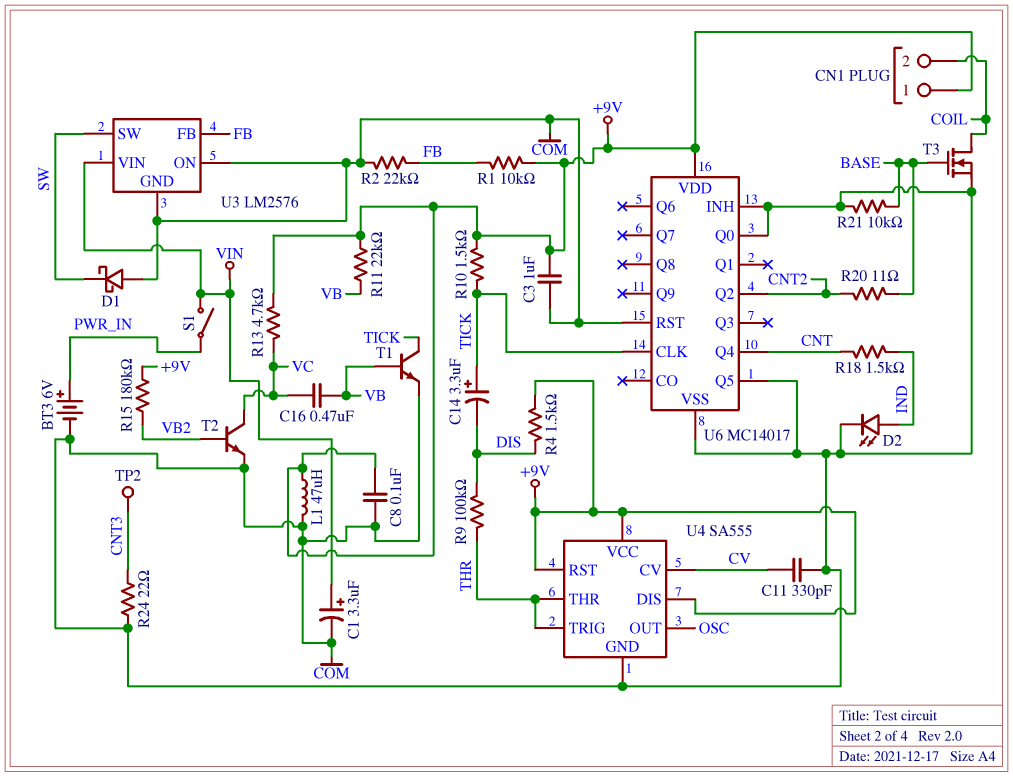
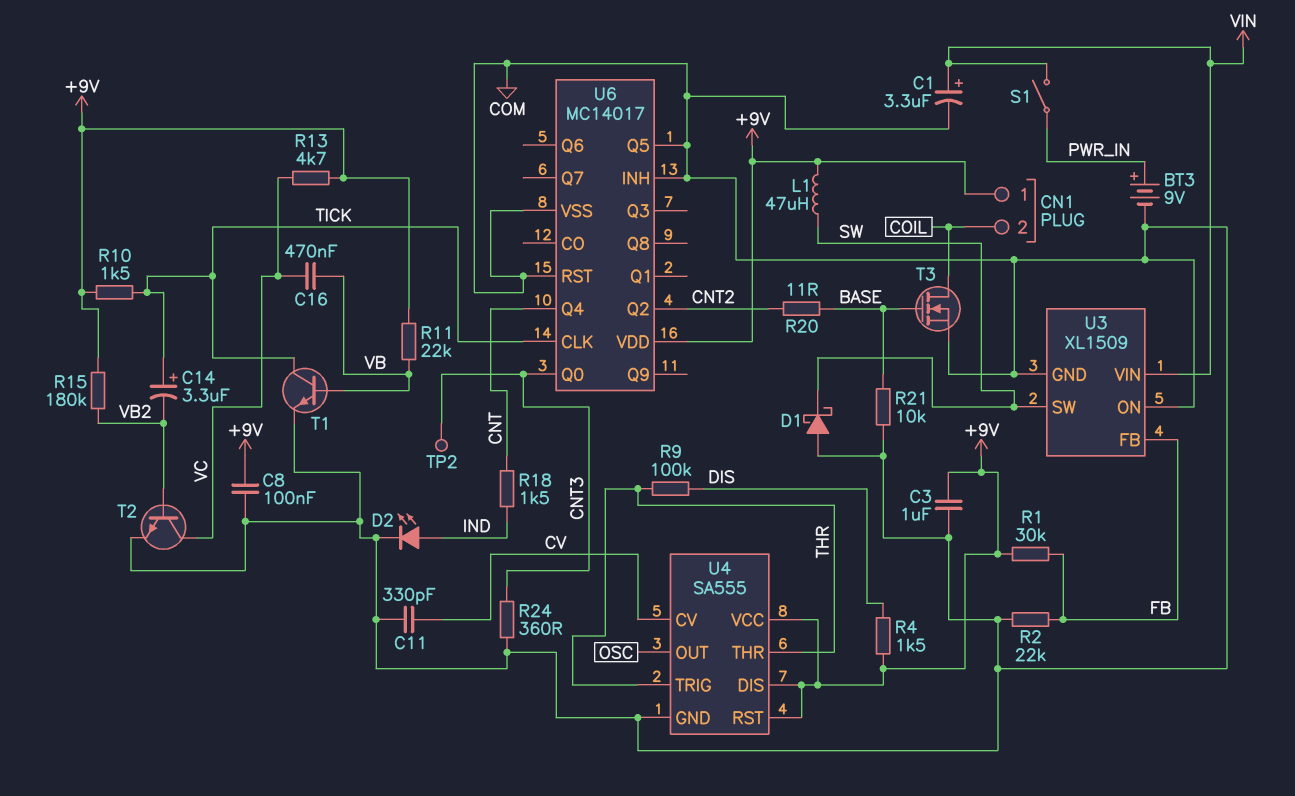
BT3: 6V (plus PWR_IN, minus COM) -> 9V (plus PWR_IN, minus COM)
C14: 3.3uF (plus TICK, minus DIS) -> 3.3uF (plus TICK, minus VB2)
L1: 47uH (+9V, COM) -> 47uH (+9V, SW)
R1: 10k (+9V, FB) -> 30k (+9V, FB)
R24: 22 (CNT3, COM) -> 360 (CNT3, COM)
U3: LM2576 -> XL1509
U6 pin Q0: COM -> CNT3

